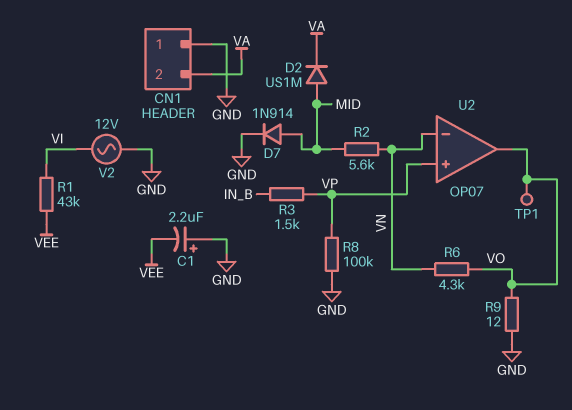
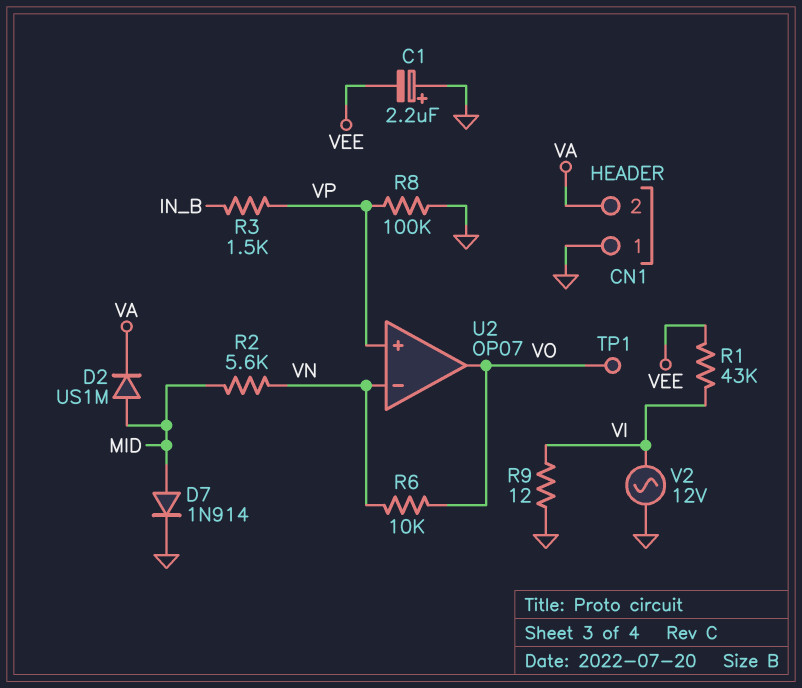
R6: 4.3k (VN, VO) -> 10k (VN, VO)
R9: 12 (GND, VO) -> 12 (GND, VI)

